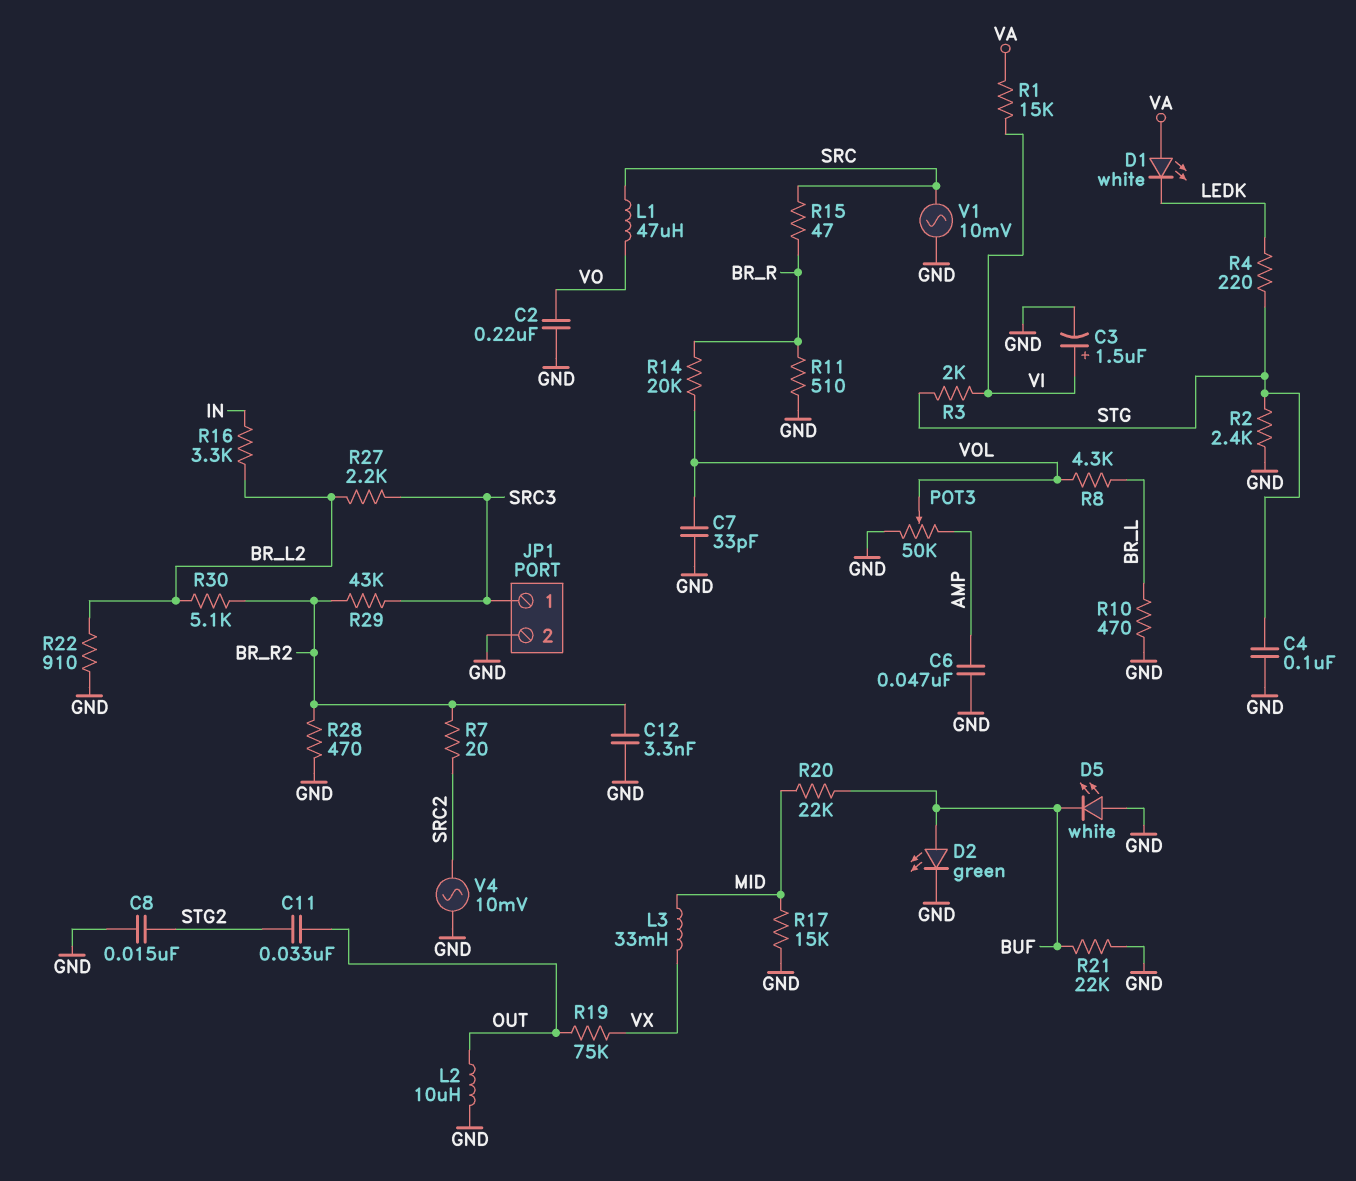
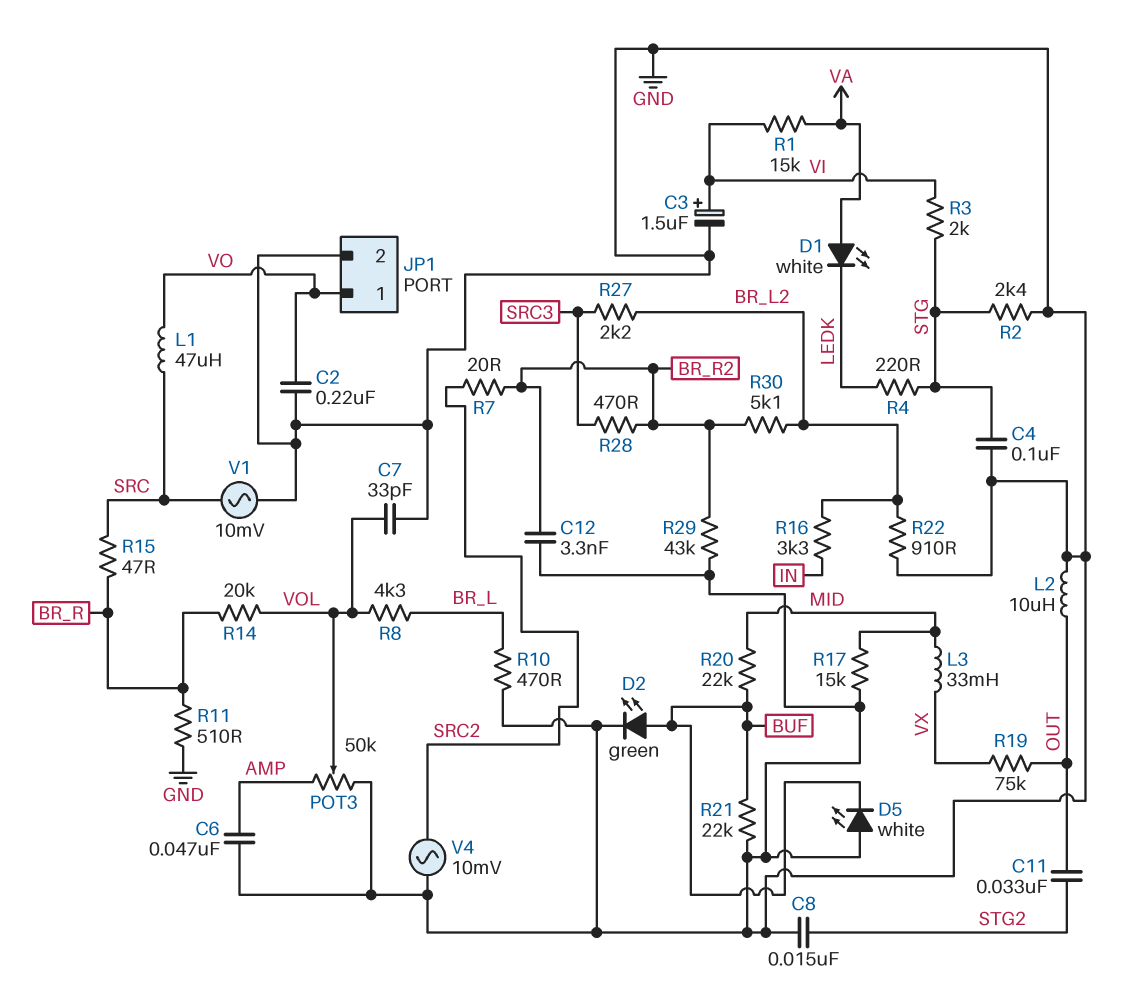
JP1 pin 1: SRC3 -> VO
R28: 470 (BR_R2, GND) -> 470 (BR_R2, SRC3)
R29: 43k (BR_R2, SRC3) -> 43k (BR_R2, GND)

